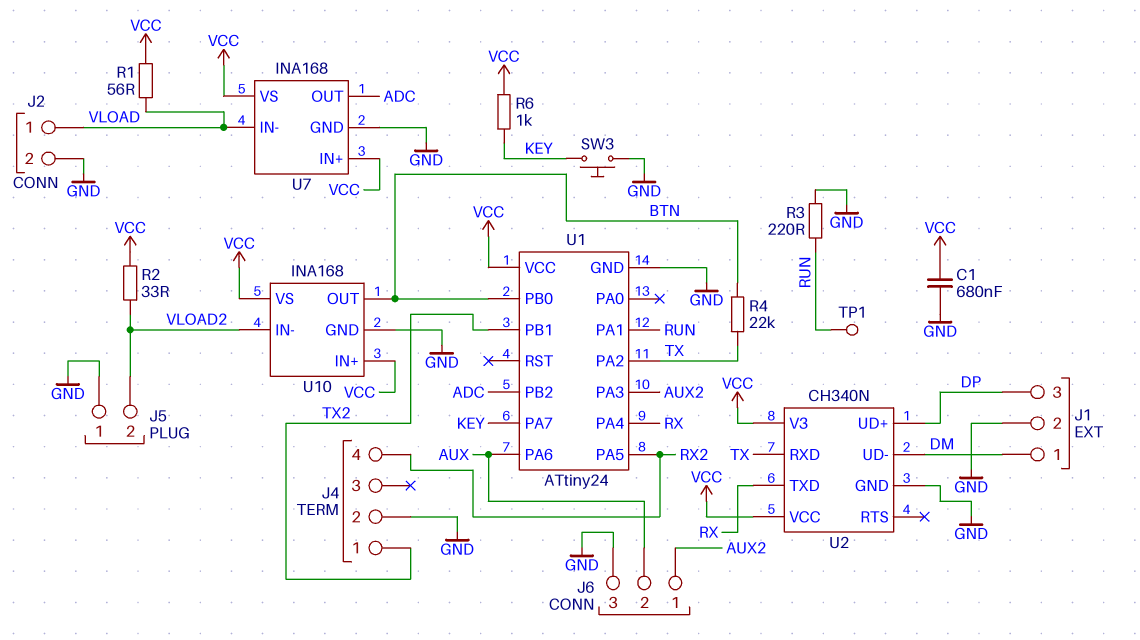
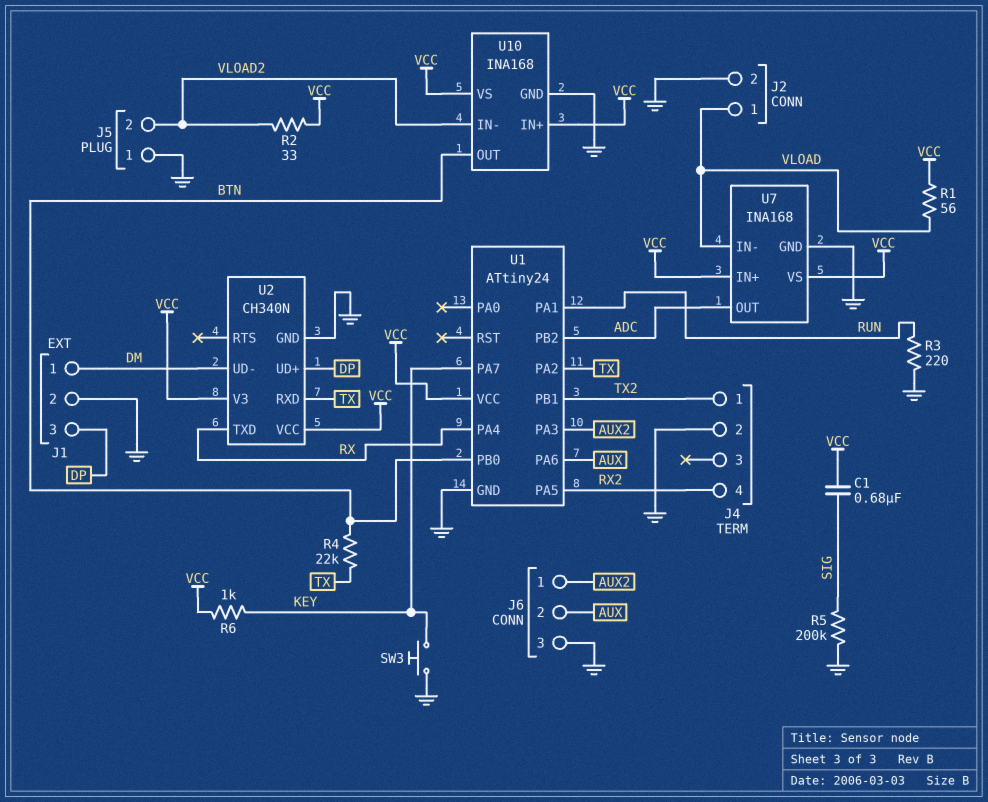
C1: 680nF (GND, VCC) -> 680nF (SIG, VCC)
R5: none -> 200k (GND, SIG)
TP1: test point (RUN) -> none

